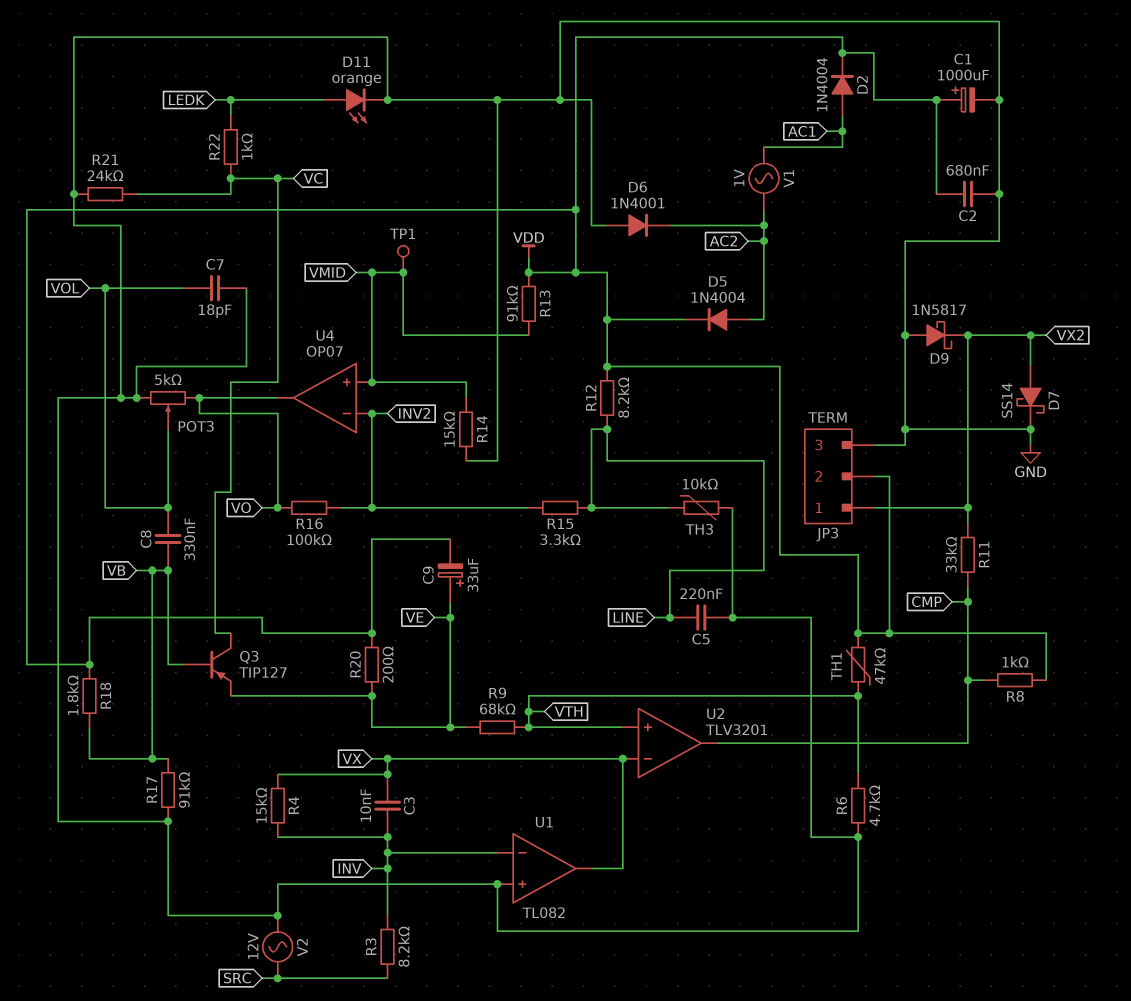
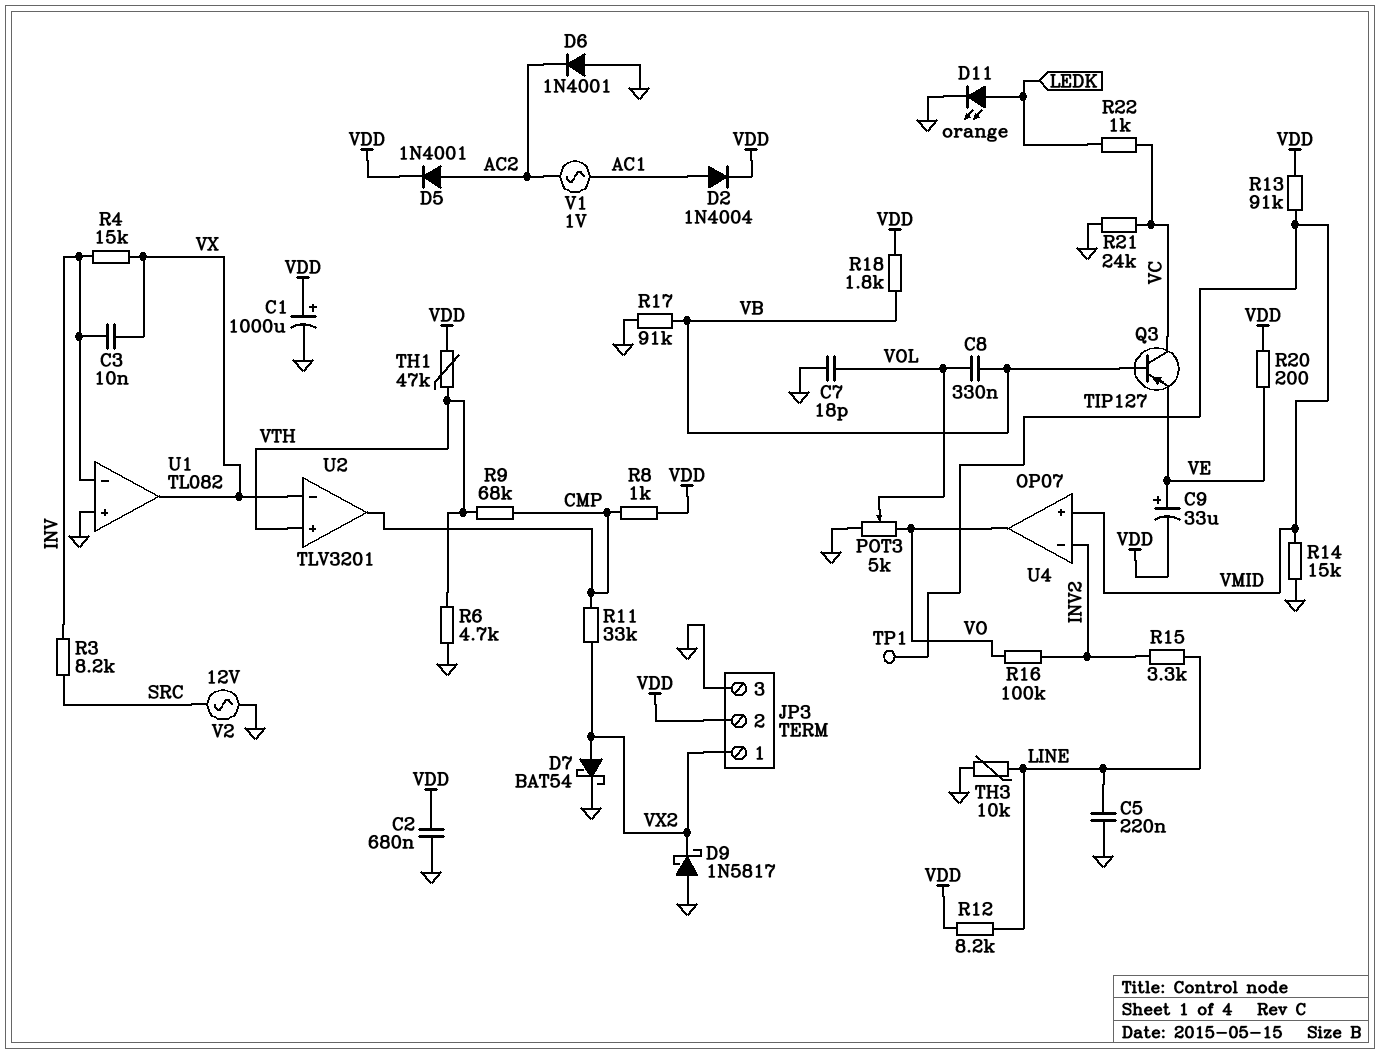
D5: diode 1N4004 (A AC2, K VDD) -> diode 1N4001 (A AC2, K VDD)
D7: schottky SS14 (A VX2, K GND) -> schottky BAT54 (A VX2, K GND)
R9: 68k (VE, VTH) -> 68k (CMP, VTH)

